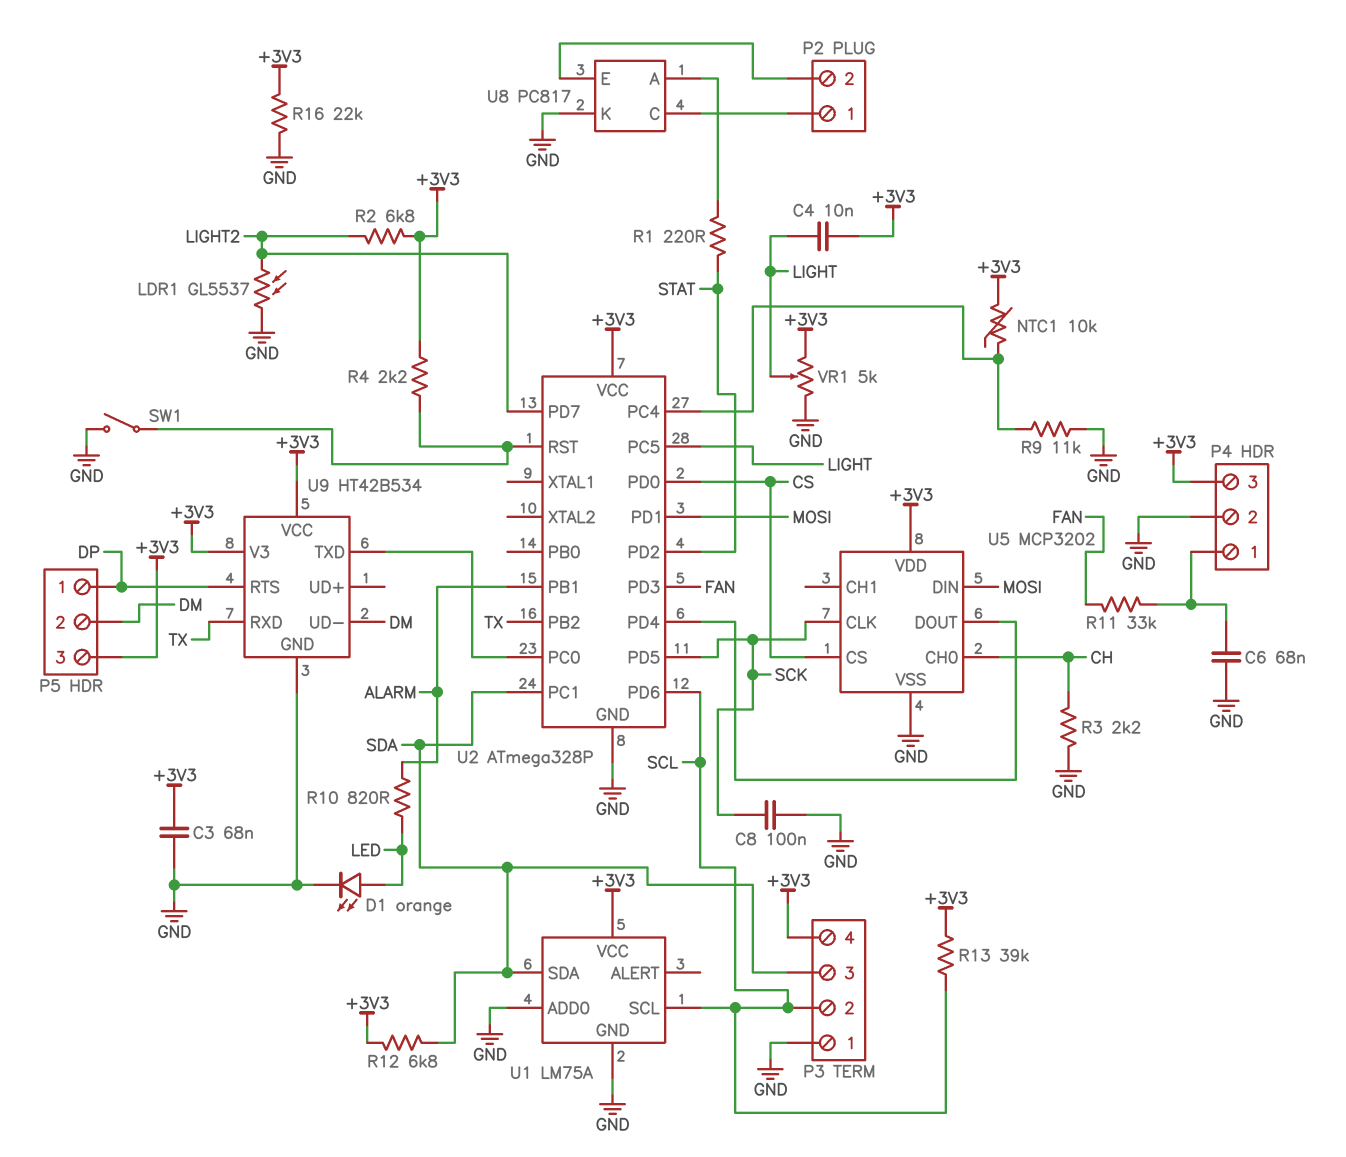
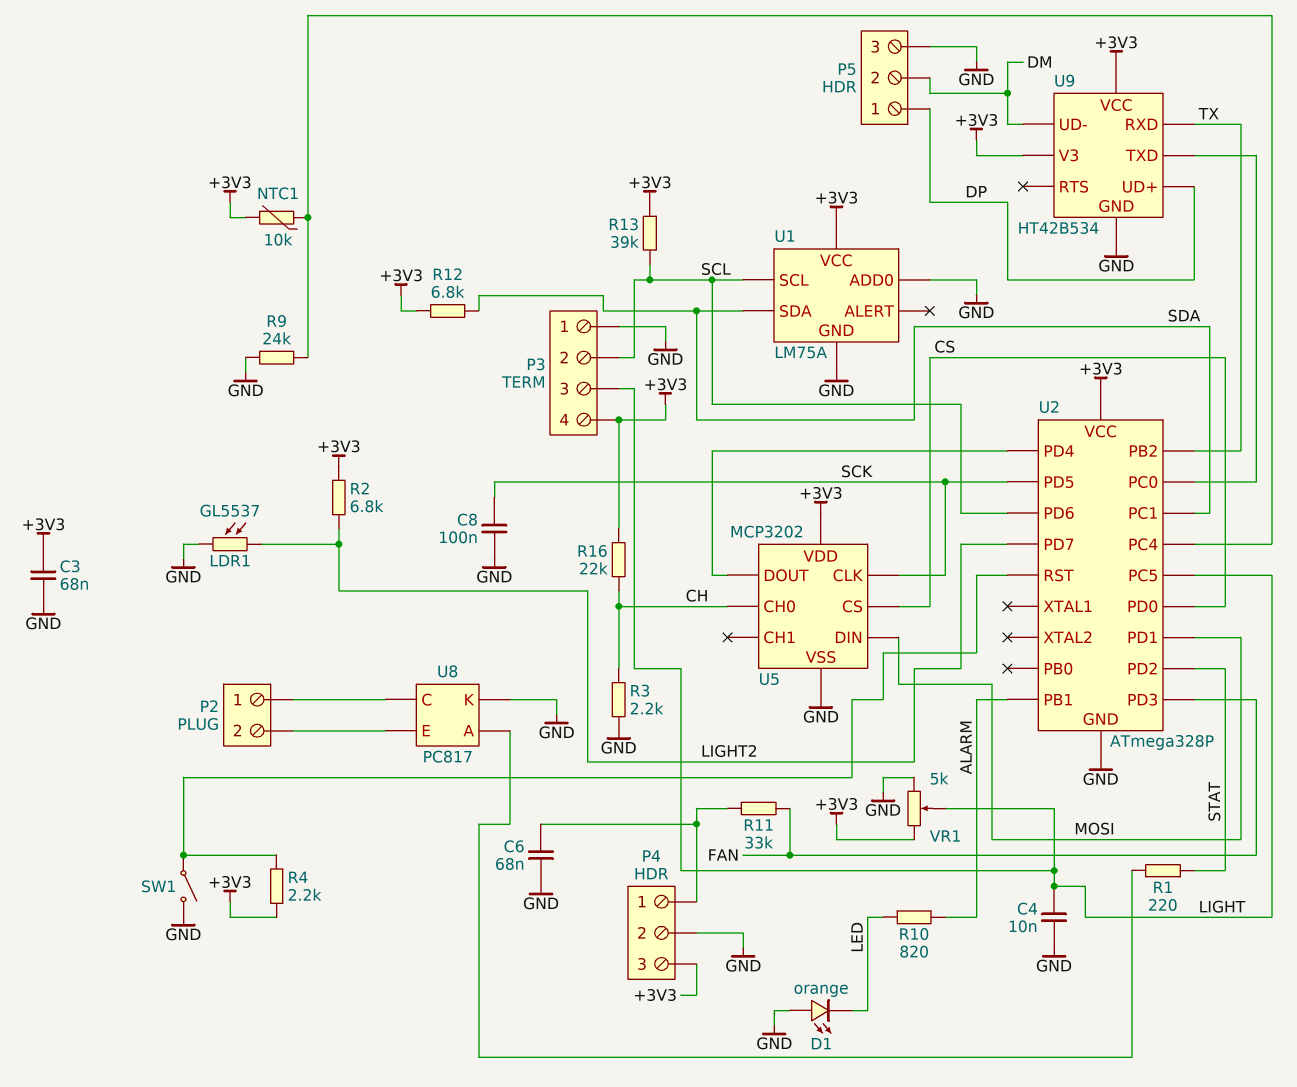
C4: 10nF (+3V3, LIGHT) -> 10nF (GND, LIGHT)
D1: LED orange (A LED, K GND) -> LED orange (A GND, K LED)
P3 pin 3: SDA -> LIGHT
P5 pin 3: +3V3 -> GND
R9: 11k (GND, U2/PC4) -> 24k (GND, U2/PC4)
R16: 22k (+3V3, GND) -> 22k (+3V3, CH)
U9 pin RTS: DP -> none
U9 pin UD+: none -> DP

